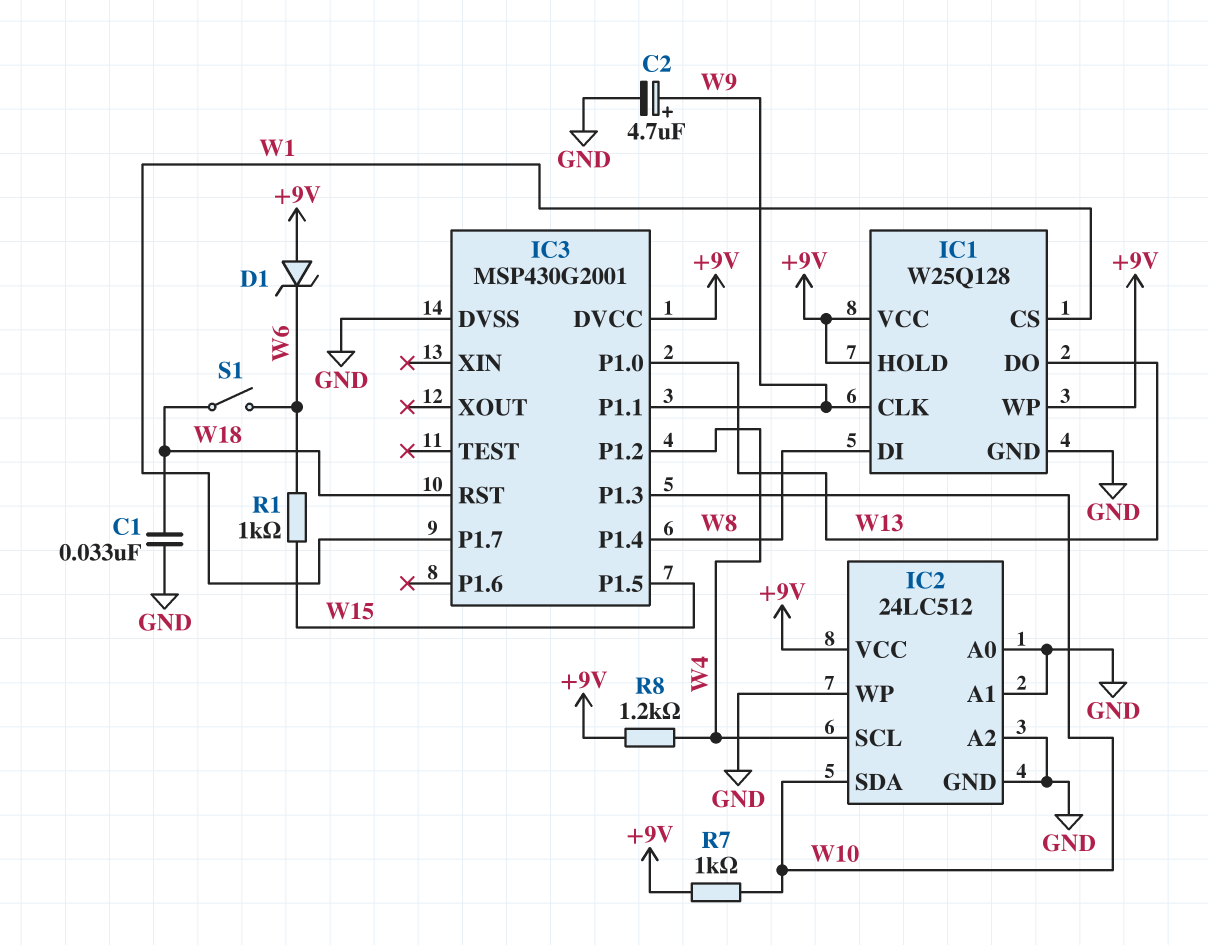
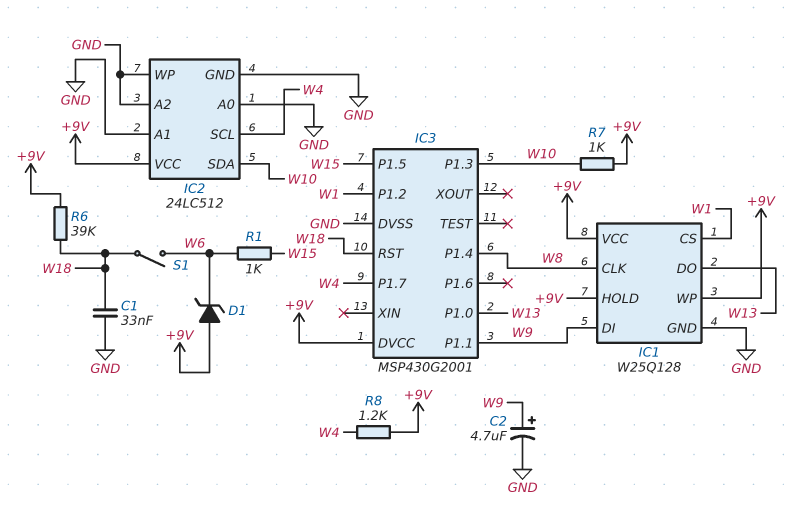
IC1 pin CLK: W9 -> W8
IC1 pin DI: W8 -> W9
IC3 pin P1.2: W4 -> W1
IC3 pin P1.7: W1 -> W4
R6: none -> 39k (+9V, W18)

